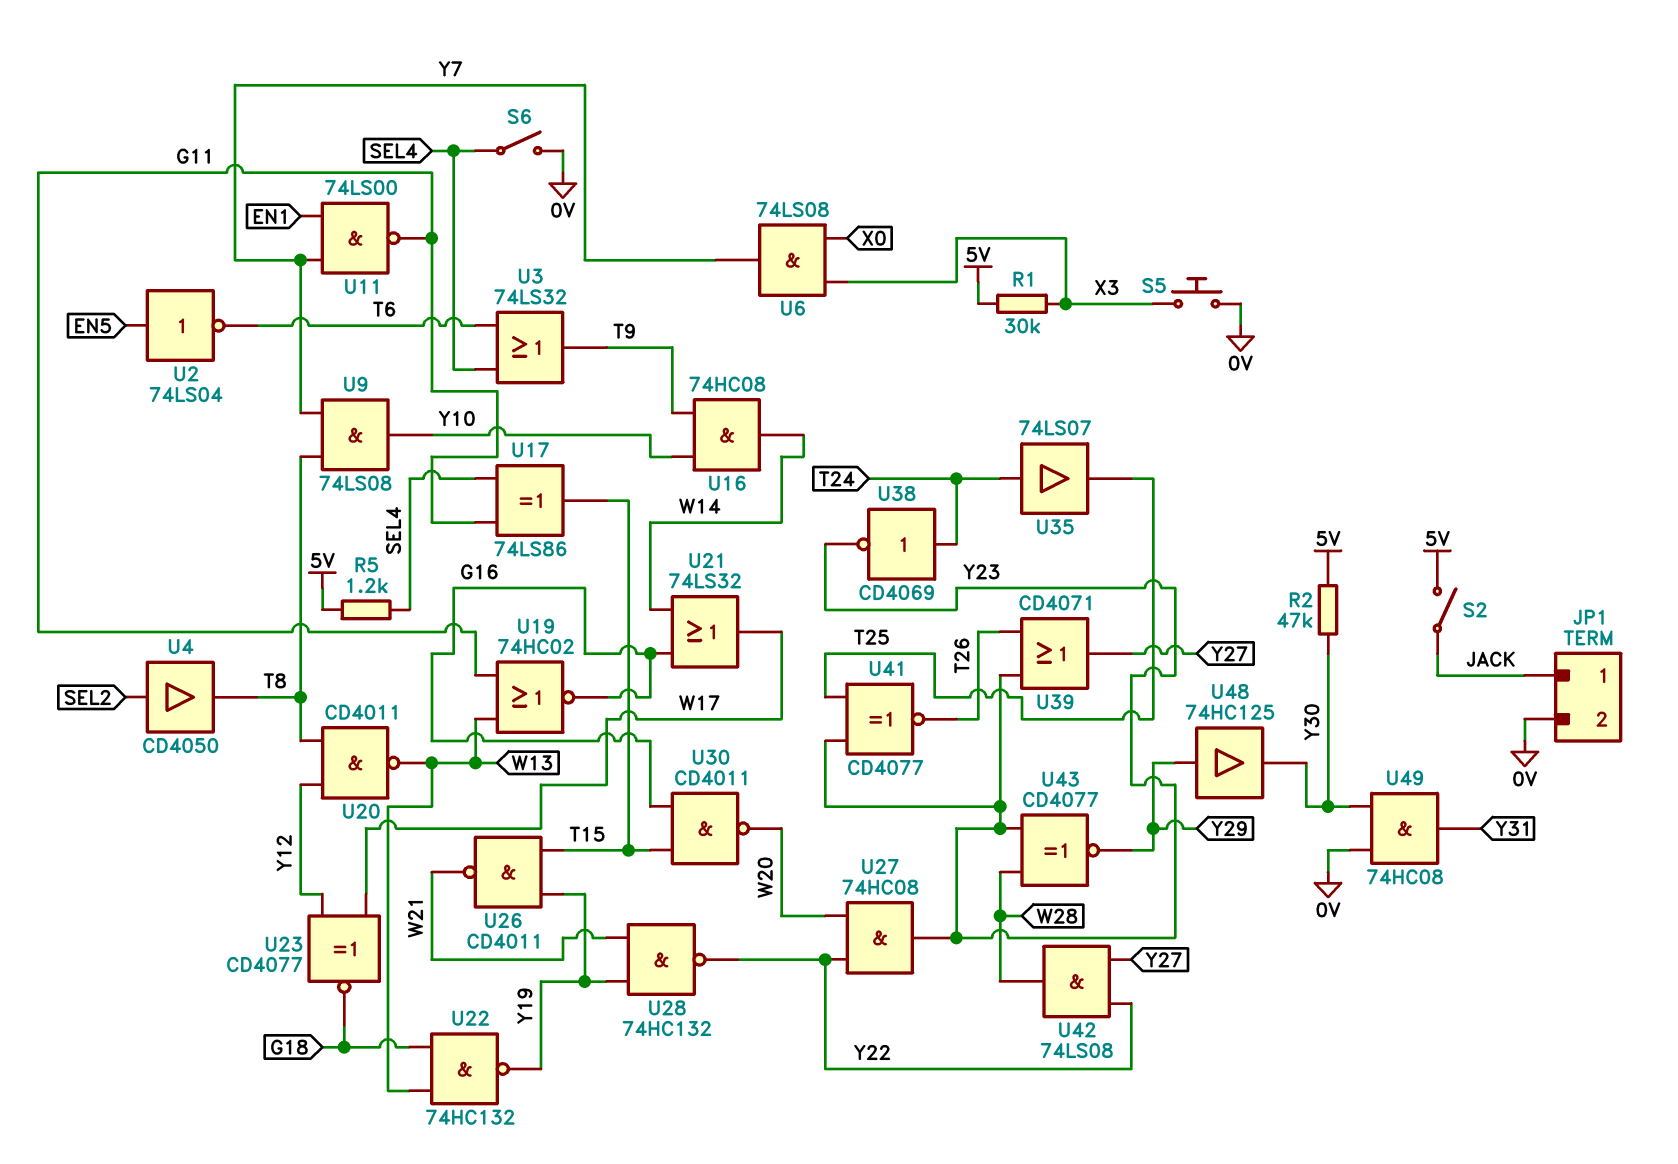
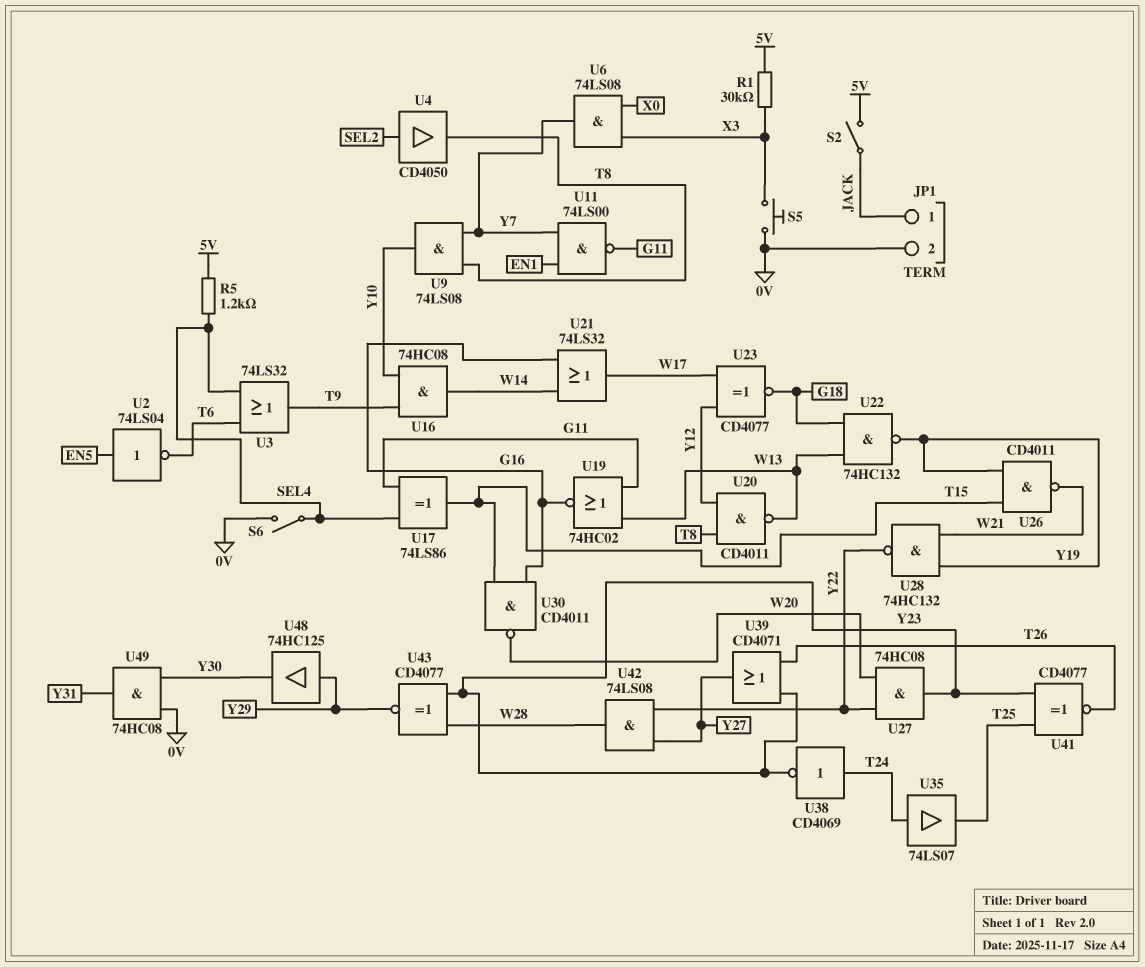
R2: 47k (5V, Y30) -> none

